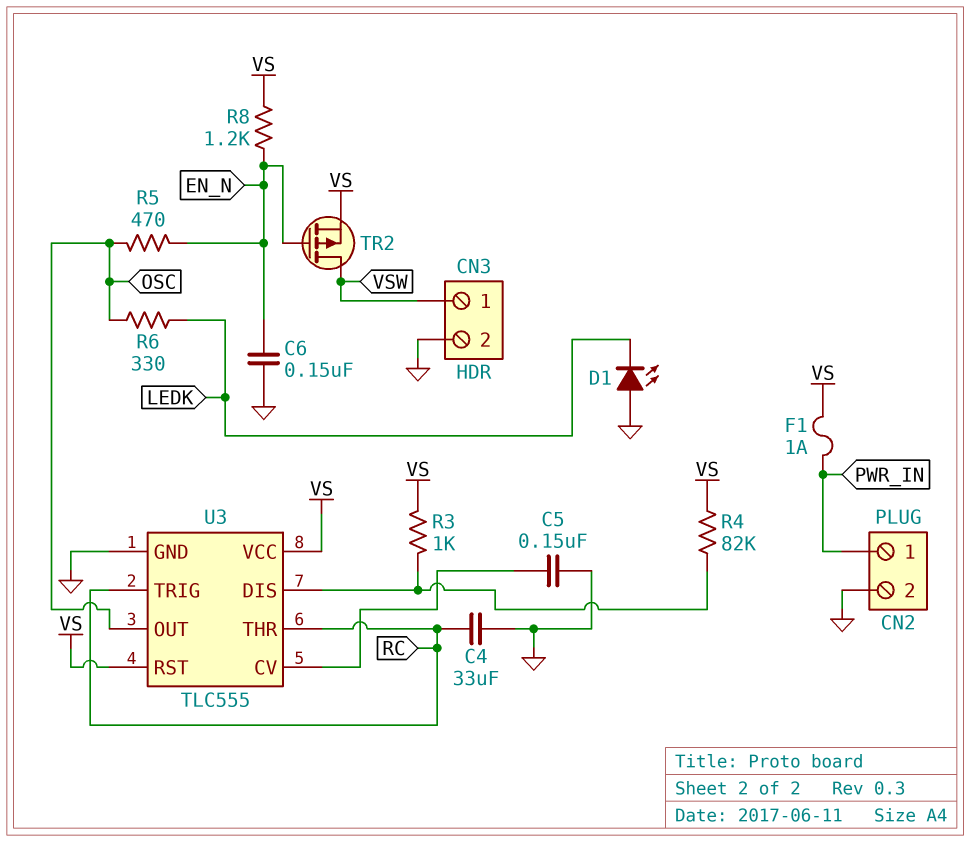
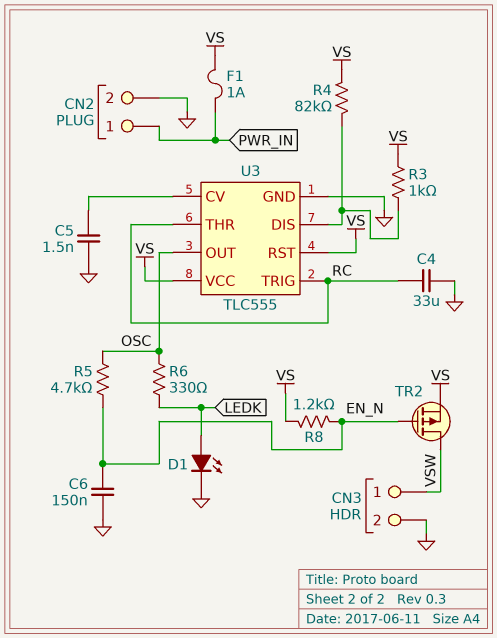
C5: 150nF (GND, U3/CV) -> 1.5nF (GND, U3/CV)
D1: LED (A GND, K LEDK) -> LED (A LEDK, K GND)
R5: 470 (EN_N, OSC) -> 4.7k (EN_N, OSC)

